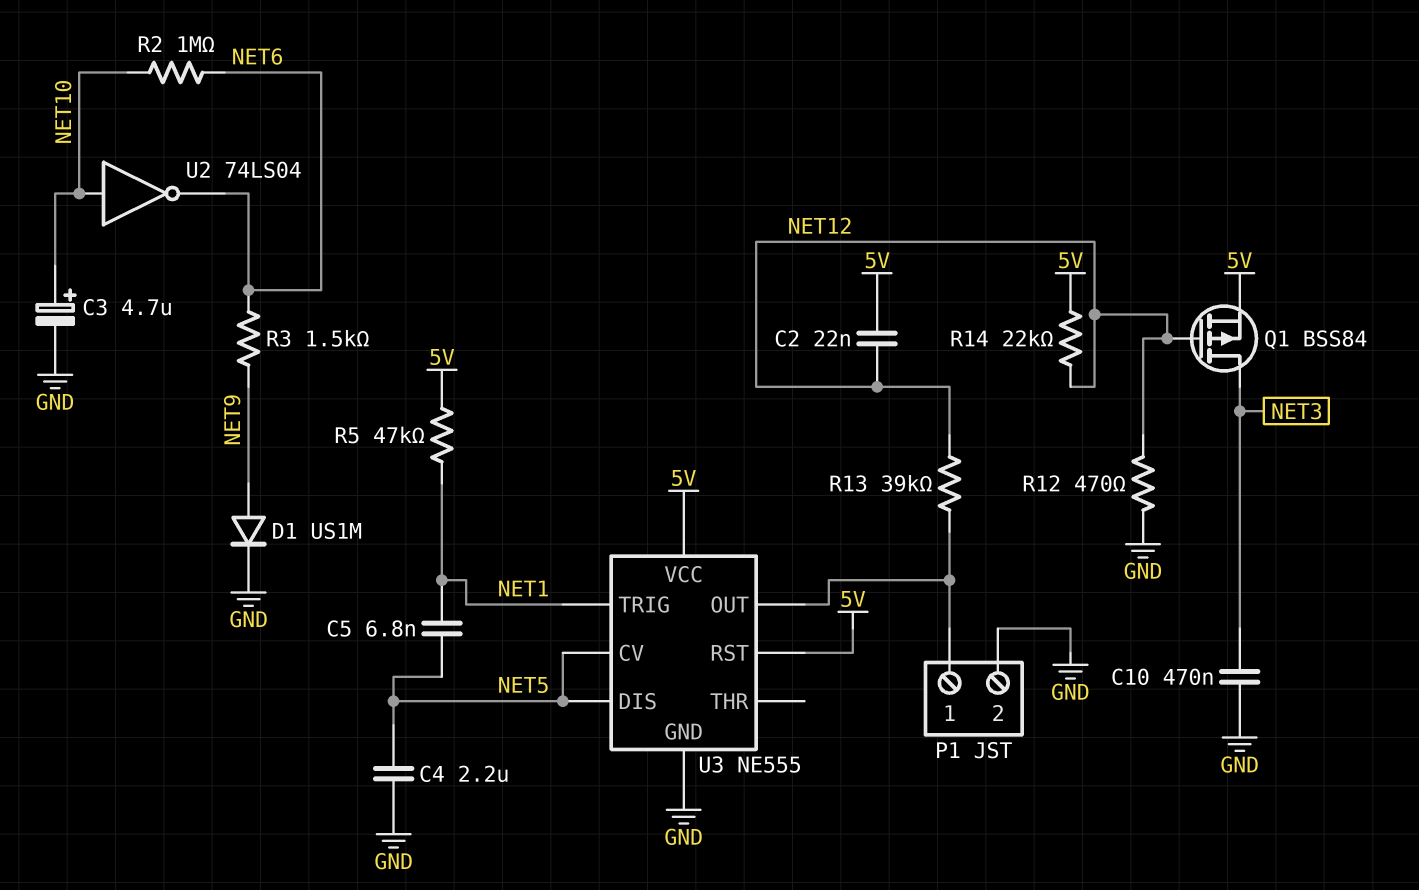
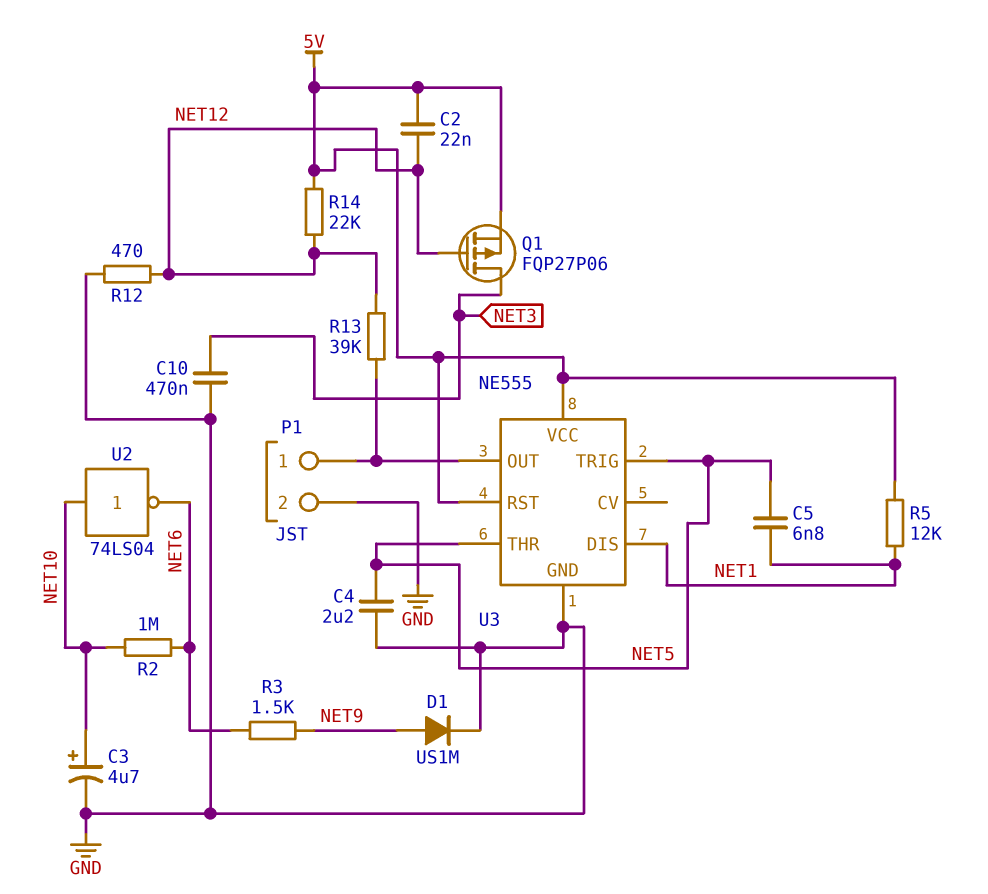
Q1: PMOS BSS84 (G NET12, D NET3, S 5V) -> PMOS FQP27P06 (G NET12, D NET3, S 5V)
R5: 47k (5V, NET1) -> 12k (5V, NET1)
U3 pin CV: NET5 -> none
U3 pin DIS: NET5 -> NET1
U3 pin THR: none -> NET5
U3 pin TRIG: NET1 -> NET5

